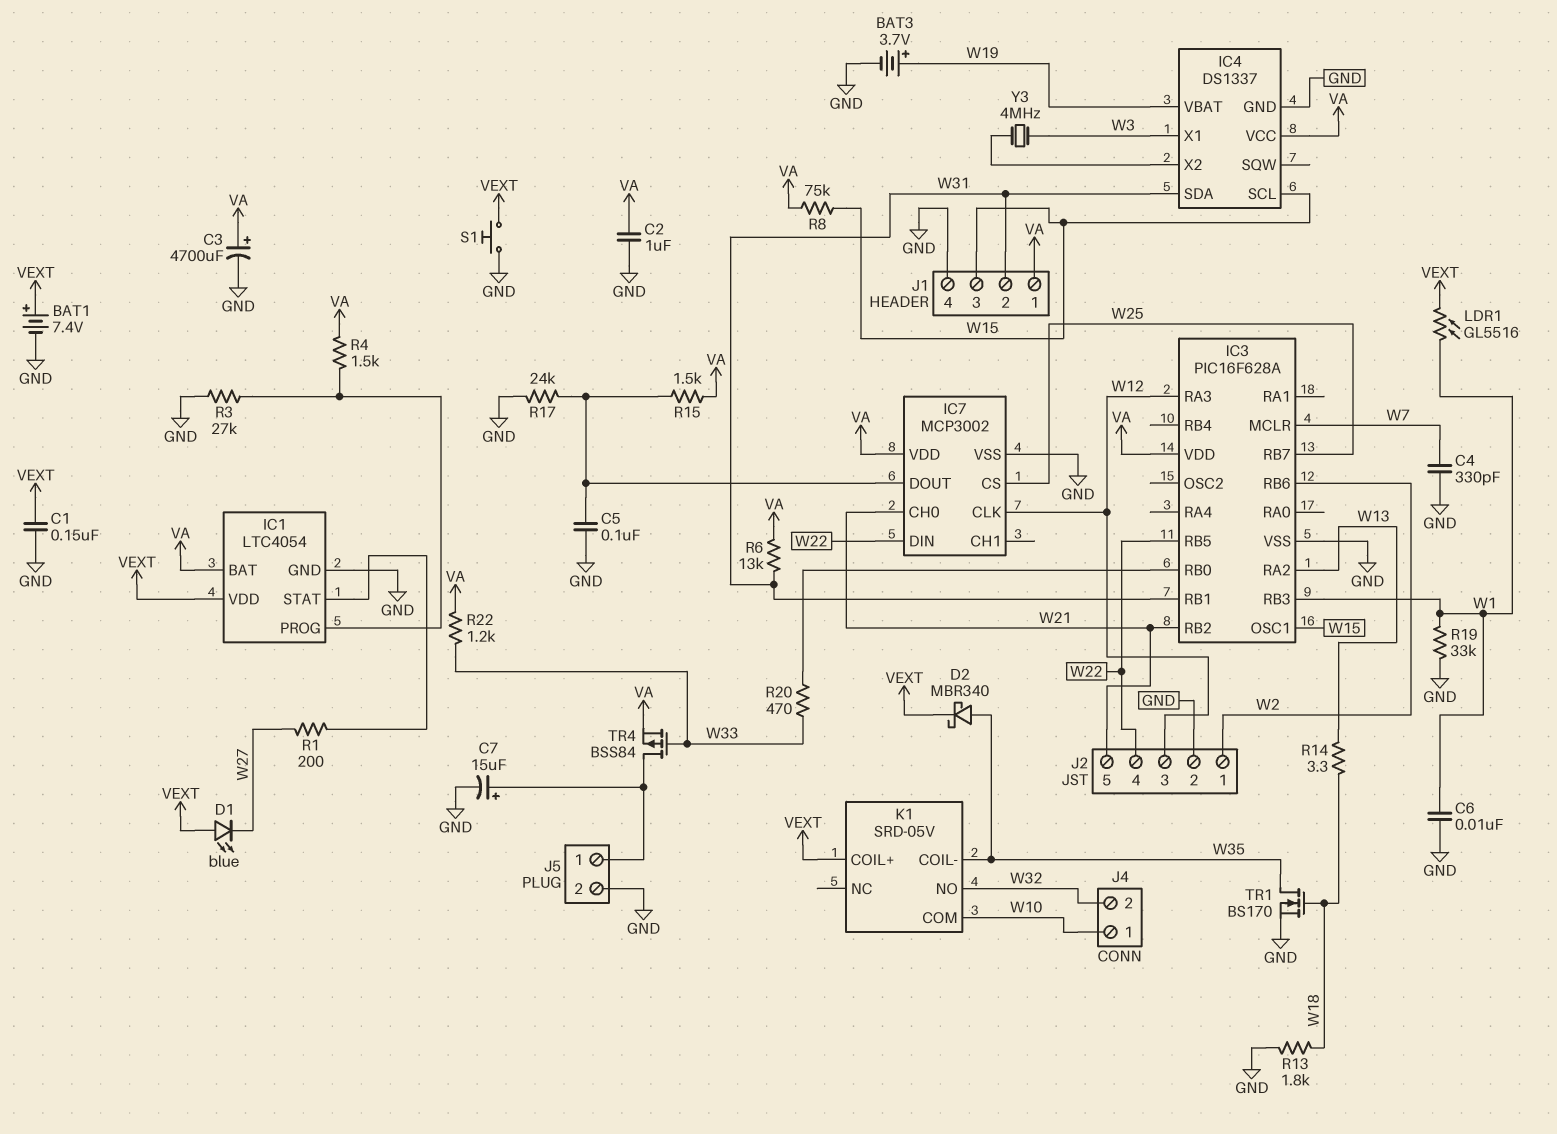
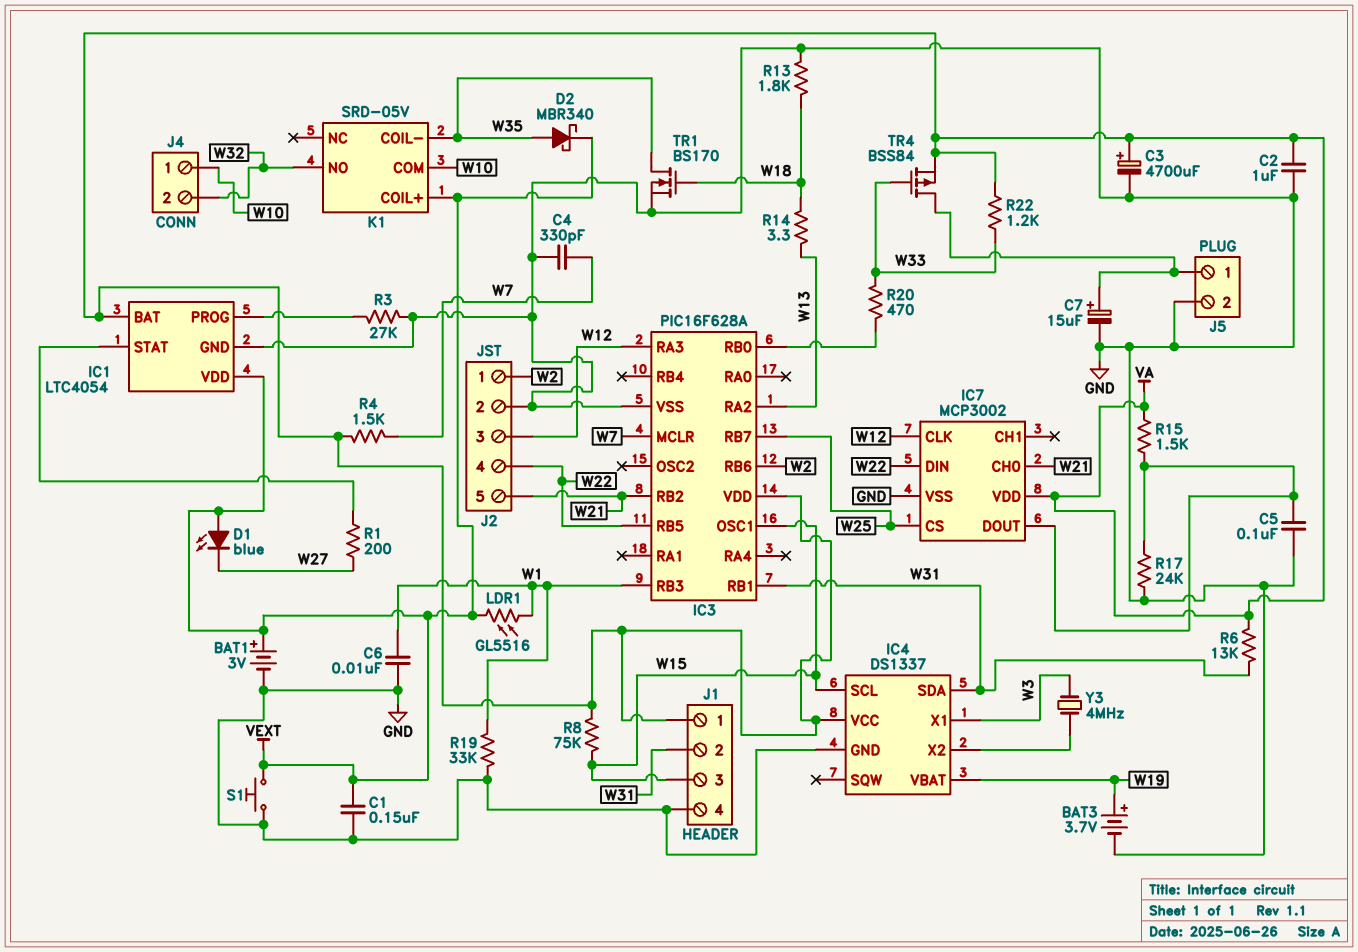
BAT1: 7.4V (plus VEXT, minus GND) -> 3V (plus VEXT, minus GND)
R4: 1.5k (IC1/PROG, VA) -> 1.5k (VA, W7)

